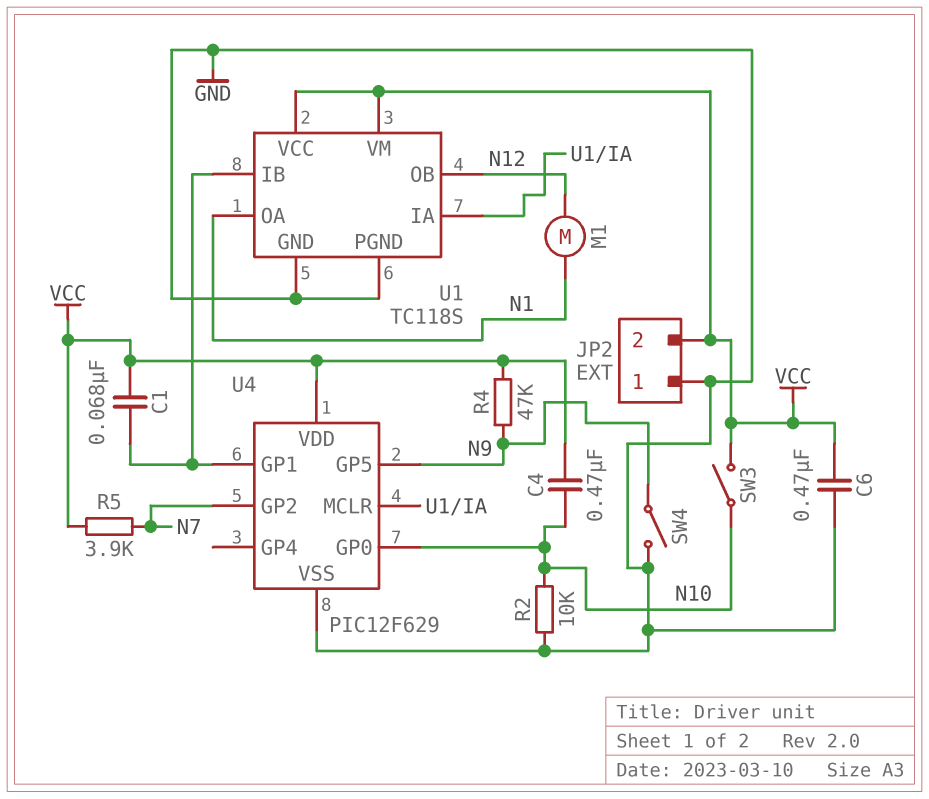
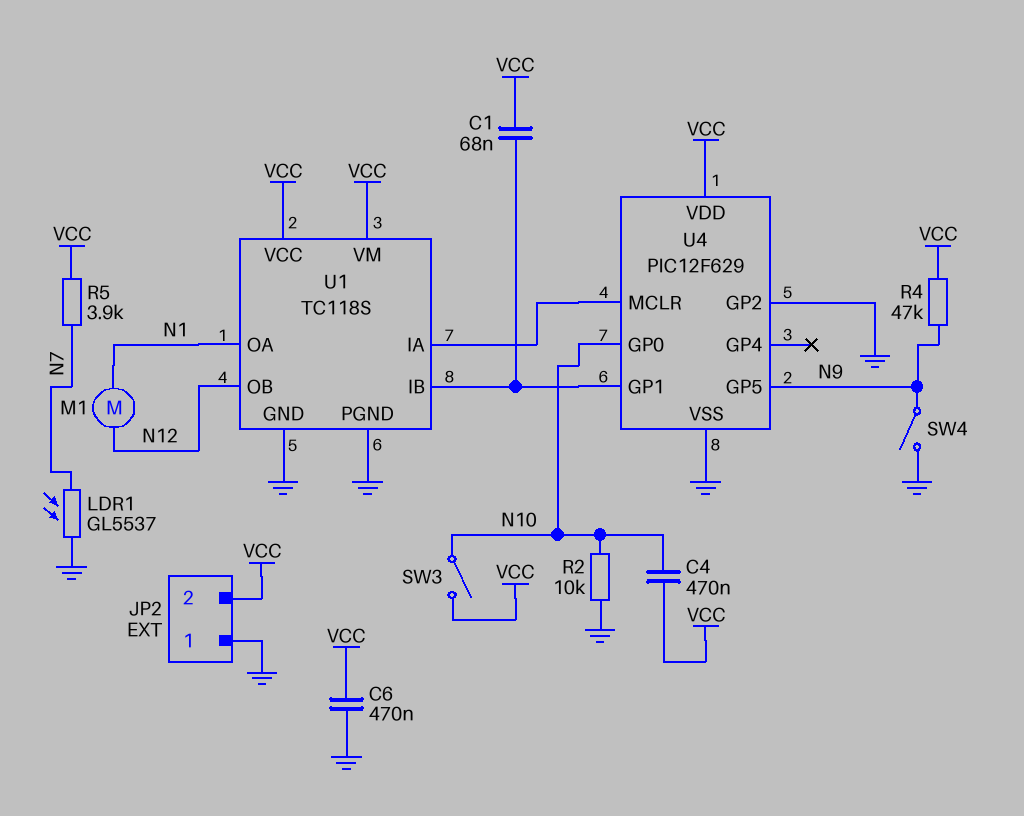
LDR1: none -> GL5537 (GND, N7)
U4 pin GP2: N7 -> GND

